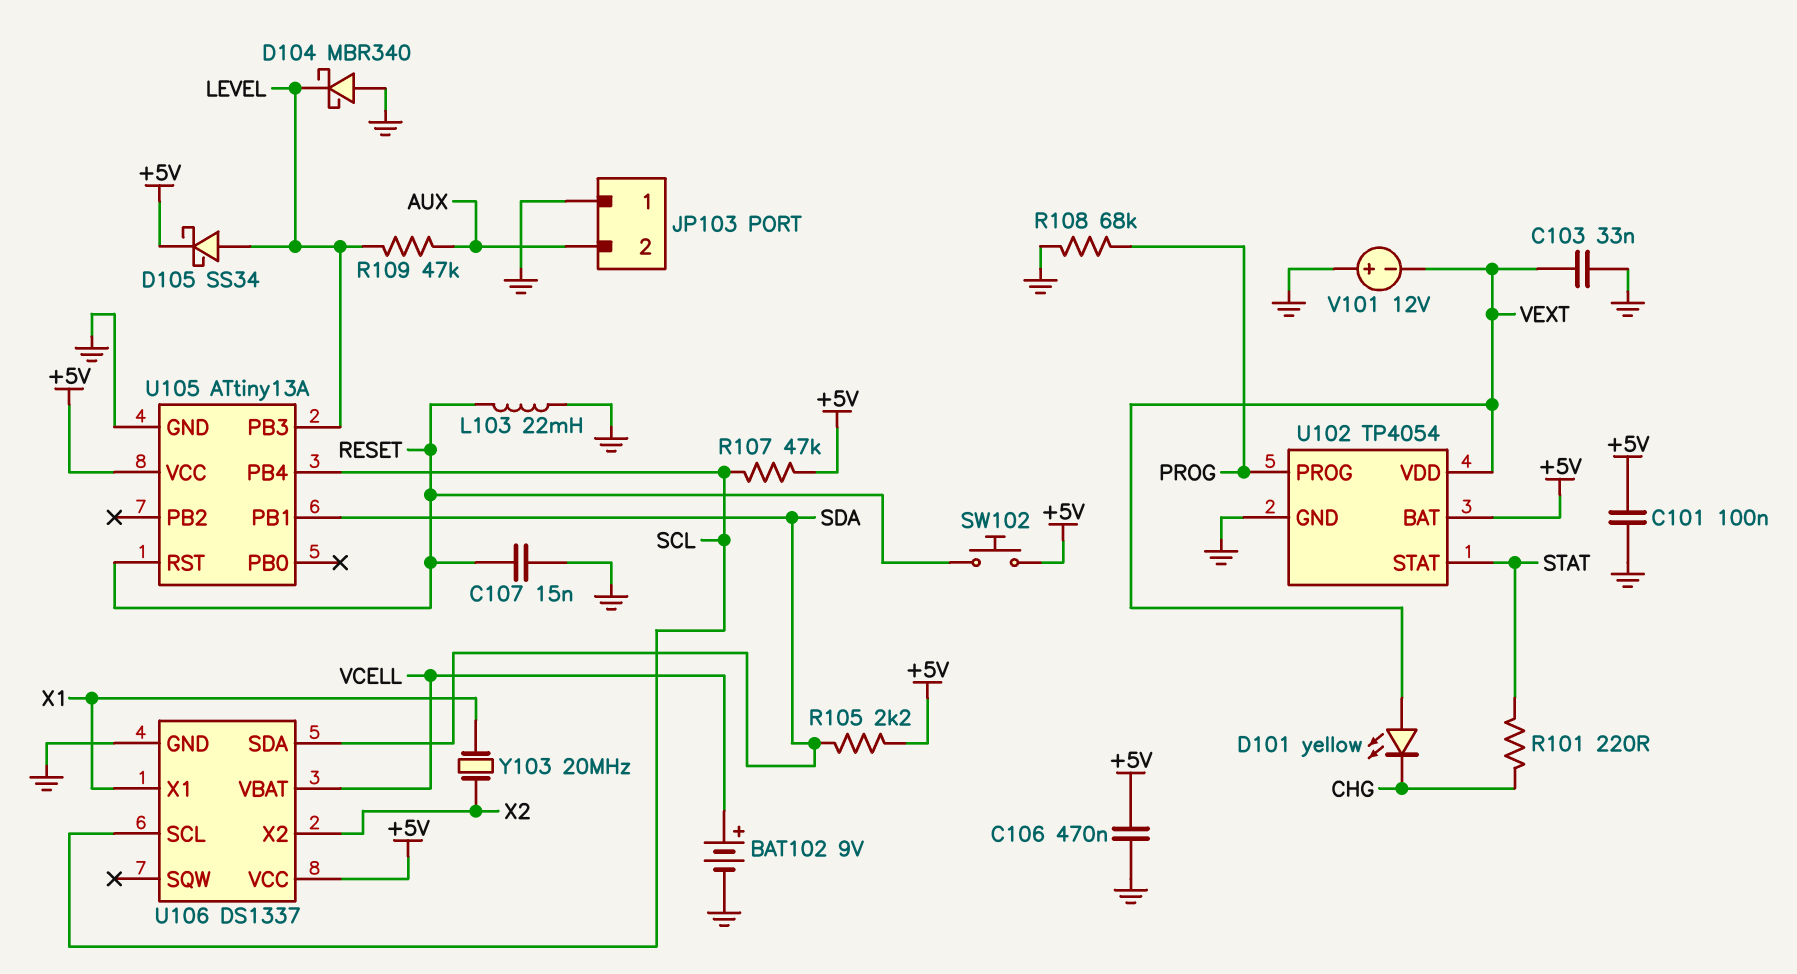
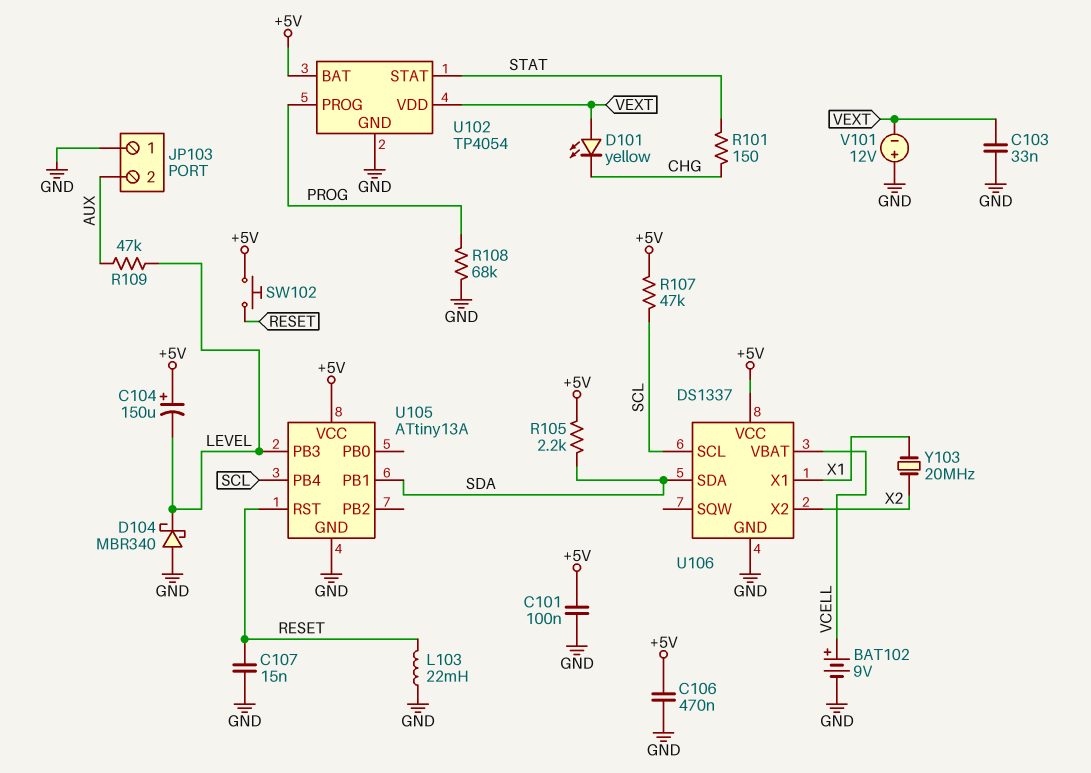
C104: none -> 150uF (plus +5V, minus LEVEL)
D105: schottky SS34 (A LEVEL, K +5V) -> none
R101: 220 (CHG, STAT) -> 150 (CHG, STAT)

